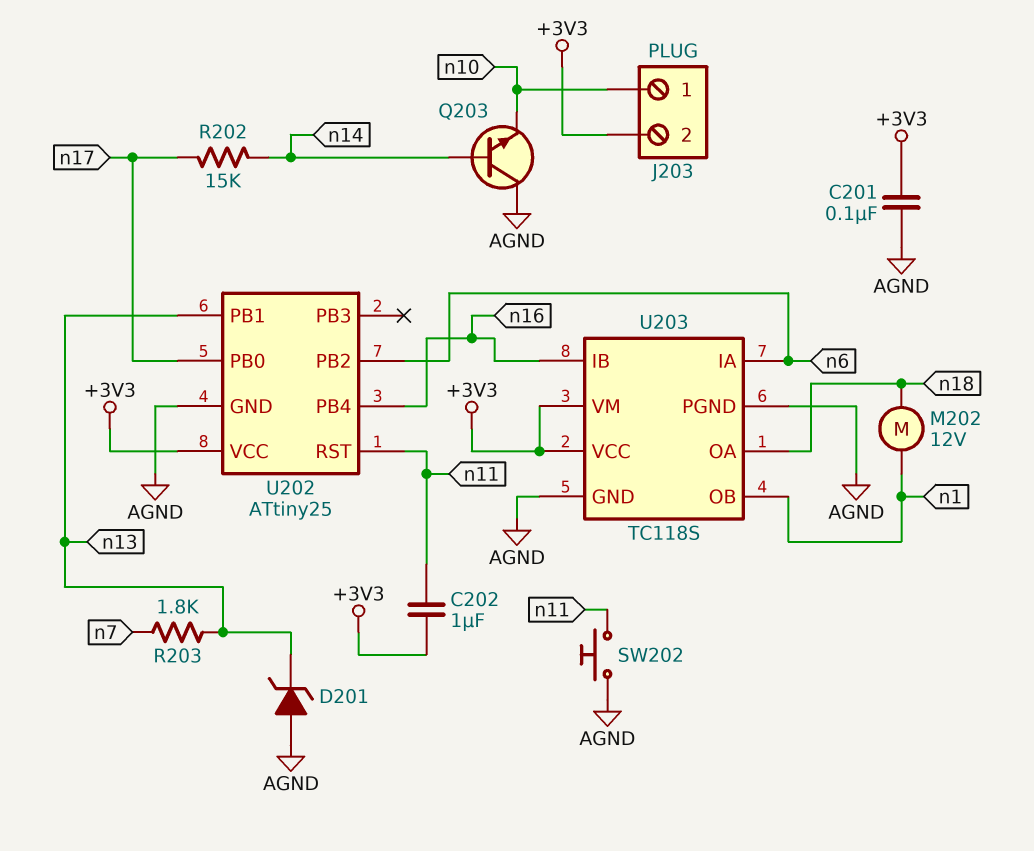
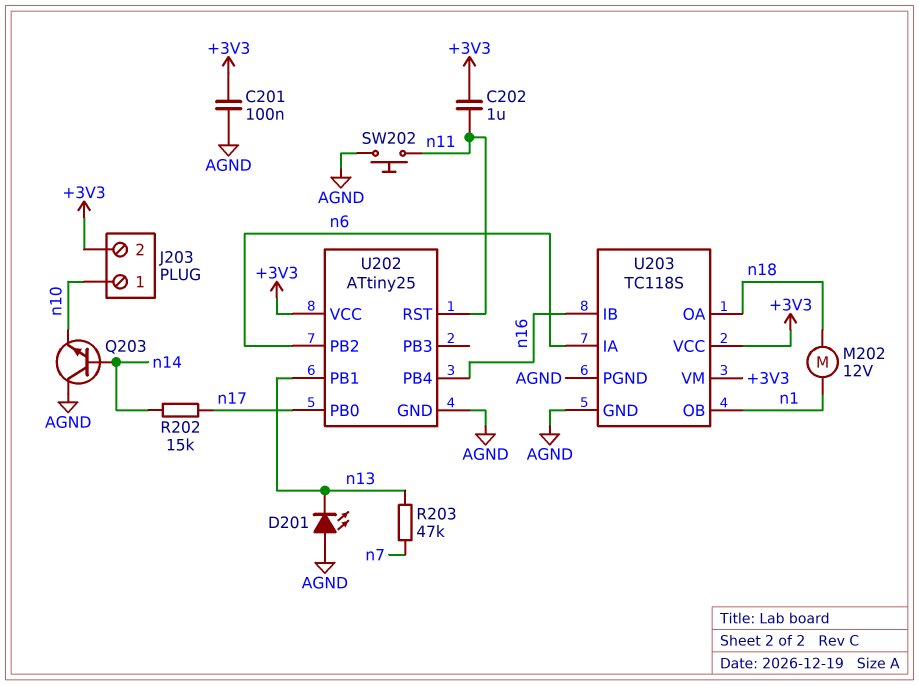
D201: zener (A AGND, K n13) -> LED (A AGND, K n13)
R203: 1.8k (n7, n13) -> 47k (n7, n13)

